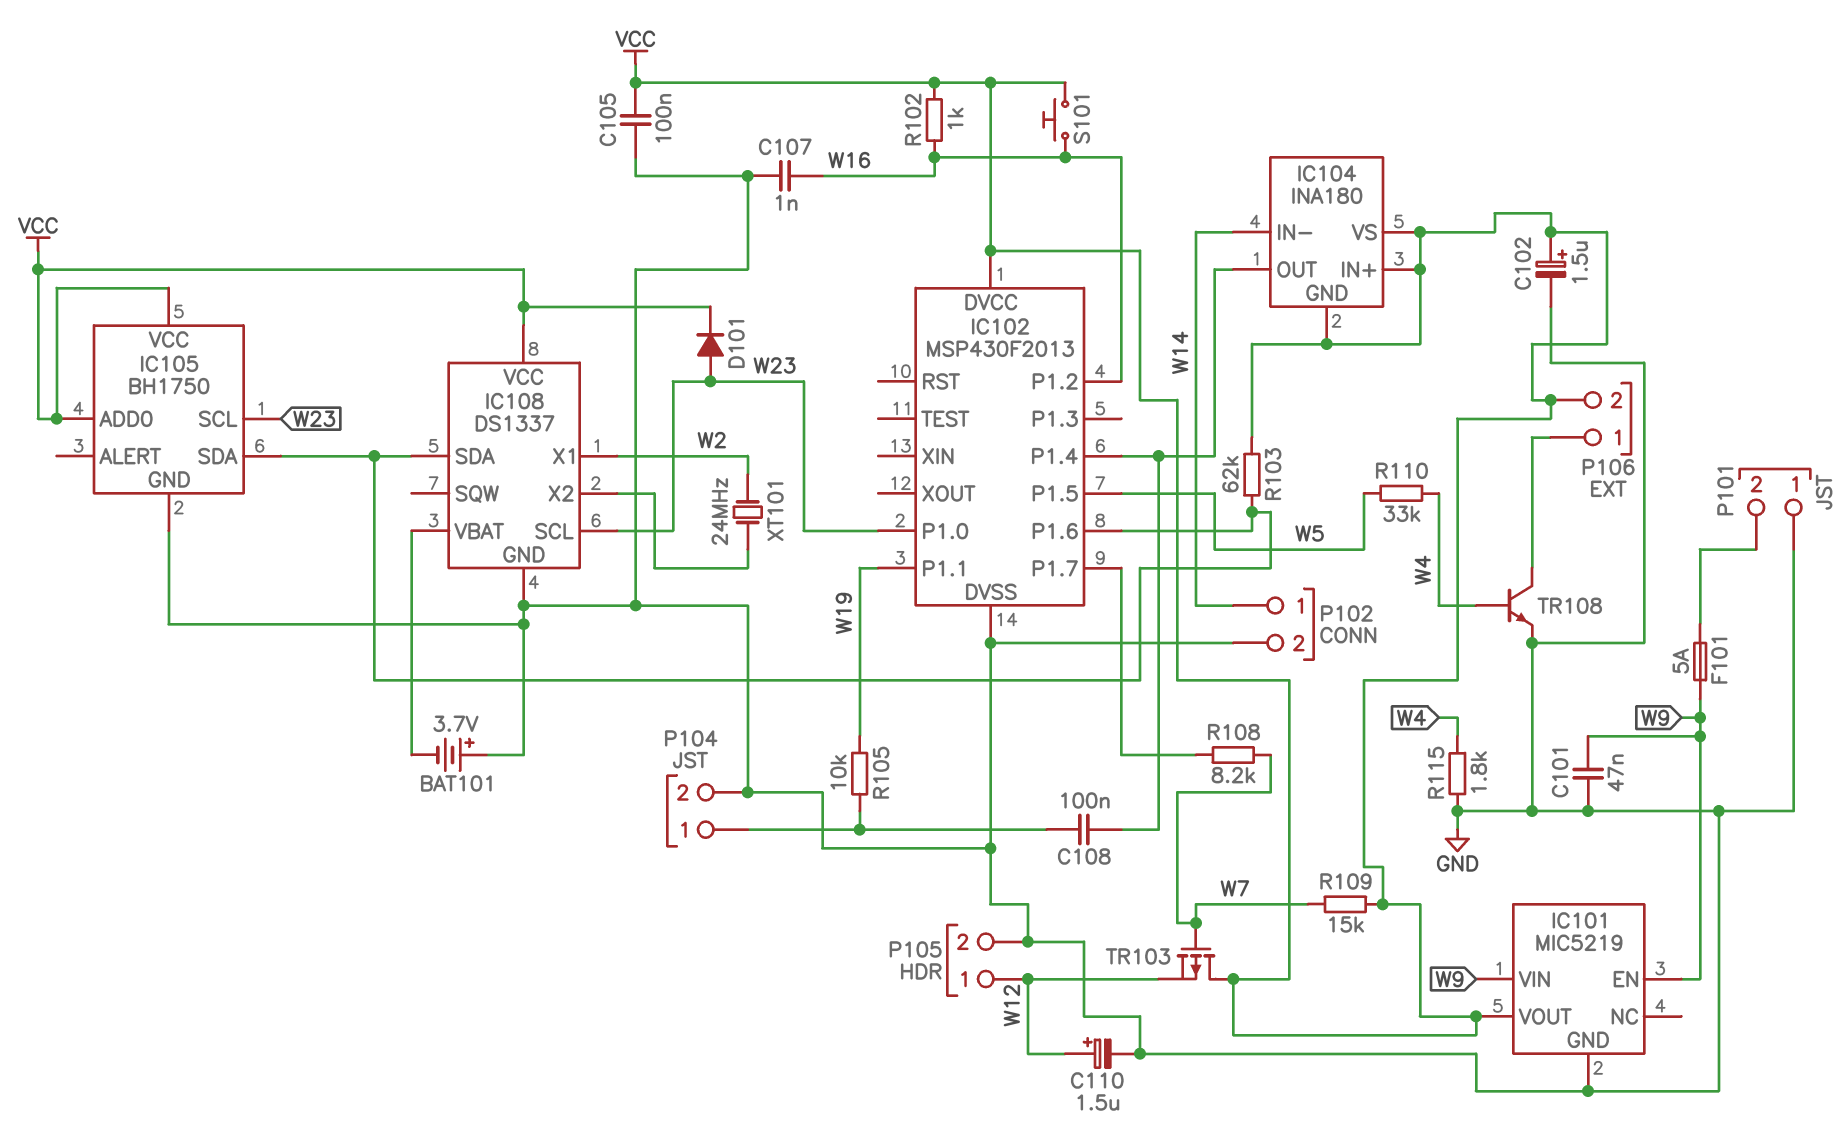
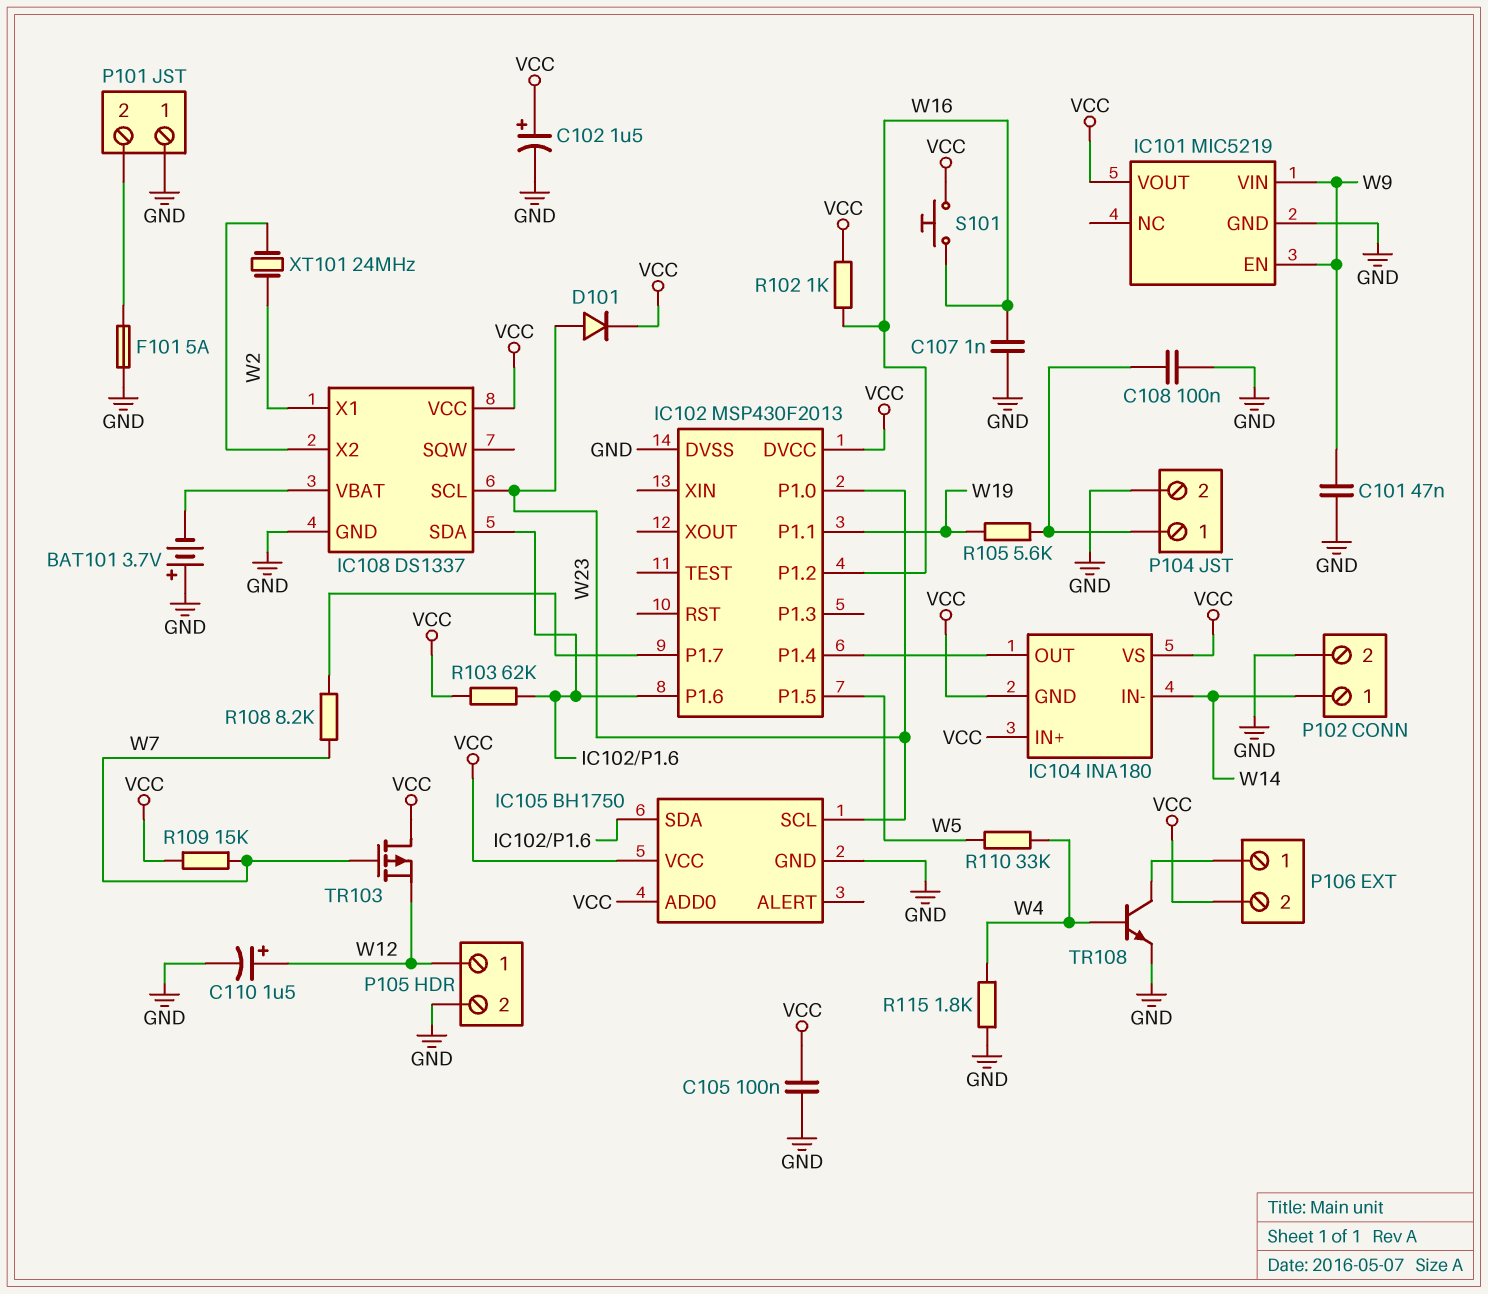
C108: 100nF (IC102/P1.4, P104/1) -> 100nF (GND, P104/1)
F101: 5A (P101/2, W9) -> 5A (GND, P101/2)
R105: 10k (P104/1, W19) -> 5.6k (P104/1, W19)

